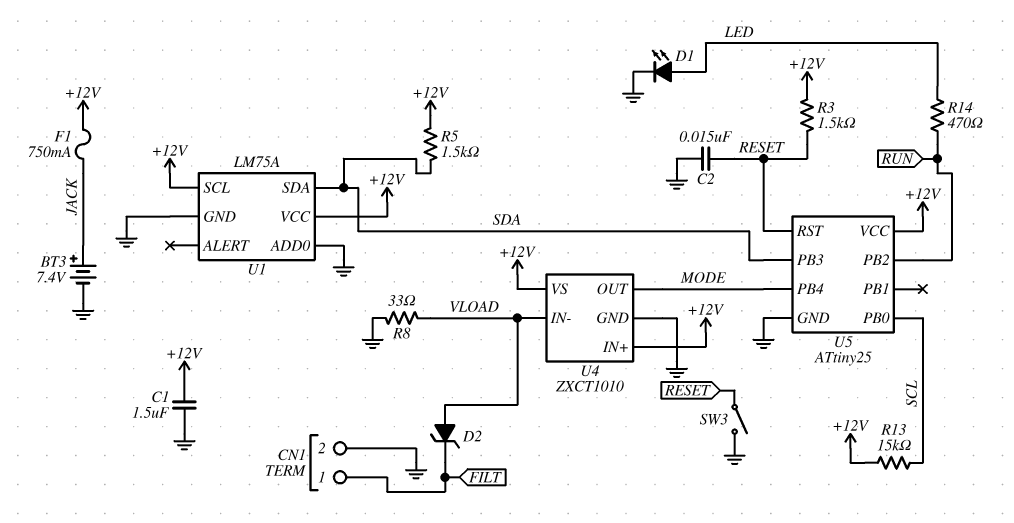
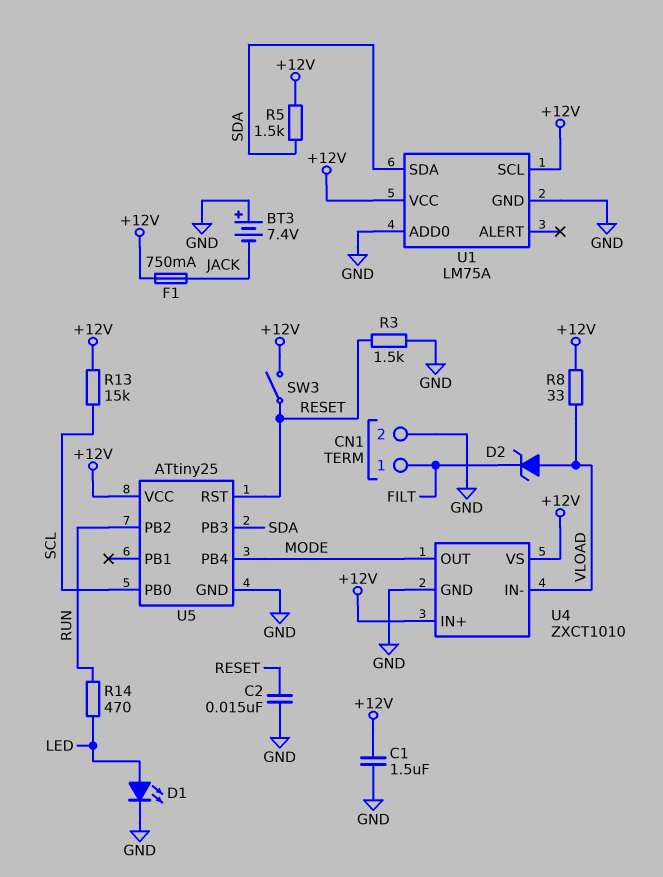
BT3: 7.4V (plus JACK, minus GND) -> 7.4V (plus GND, minus JACK)
R3: 1.5k (+12V, RESET) -> 1.5k (GND, RESET)
R8: 33 (GND, VLOAD) -> 33 (+12V, VLOAD)
SW3: switch (GND, RESET) -> switch (+12V, RESET)

